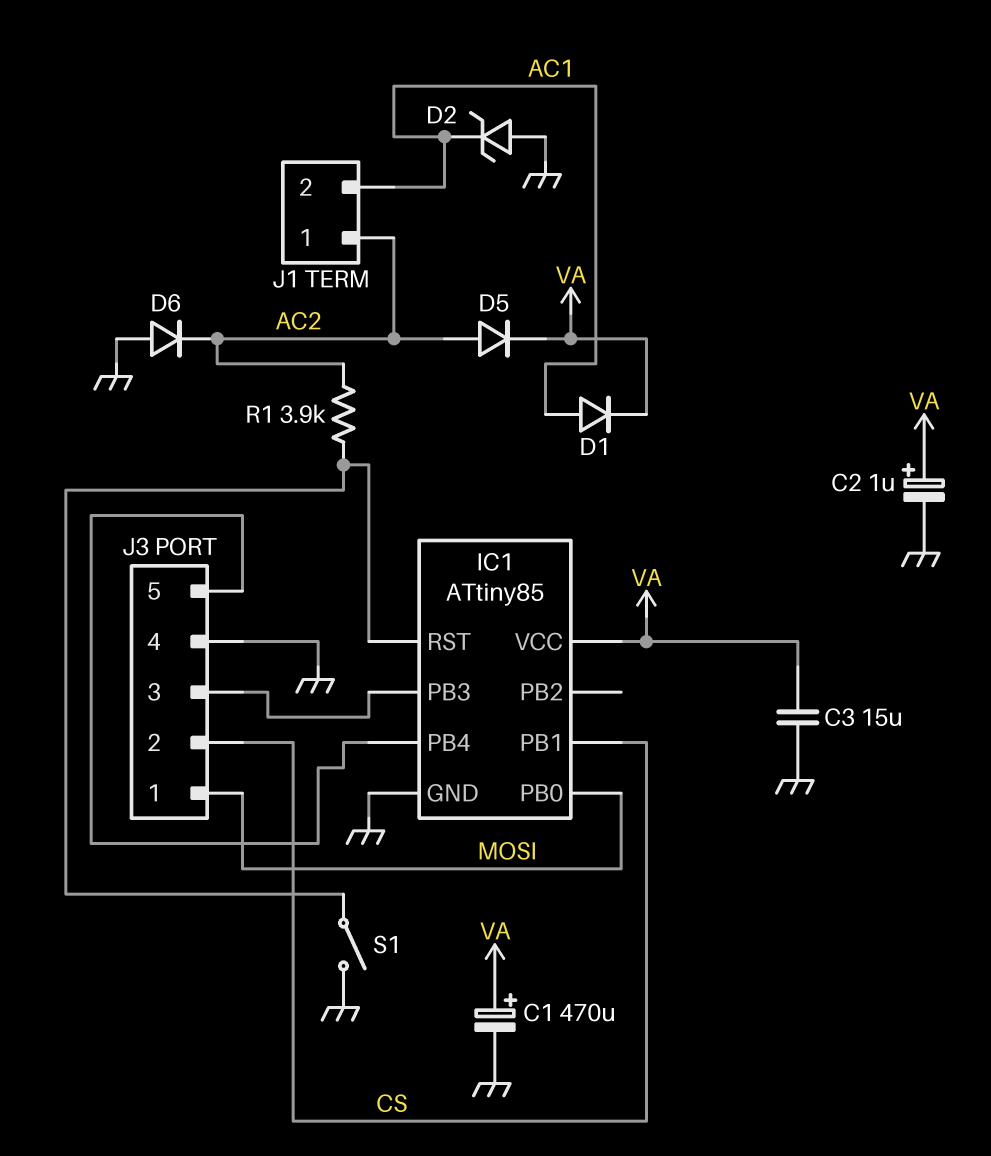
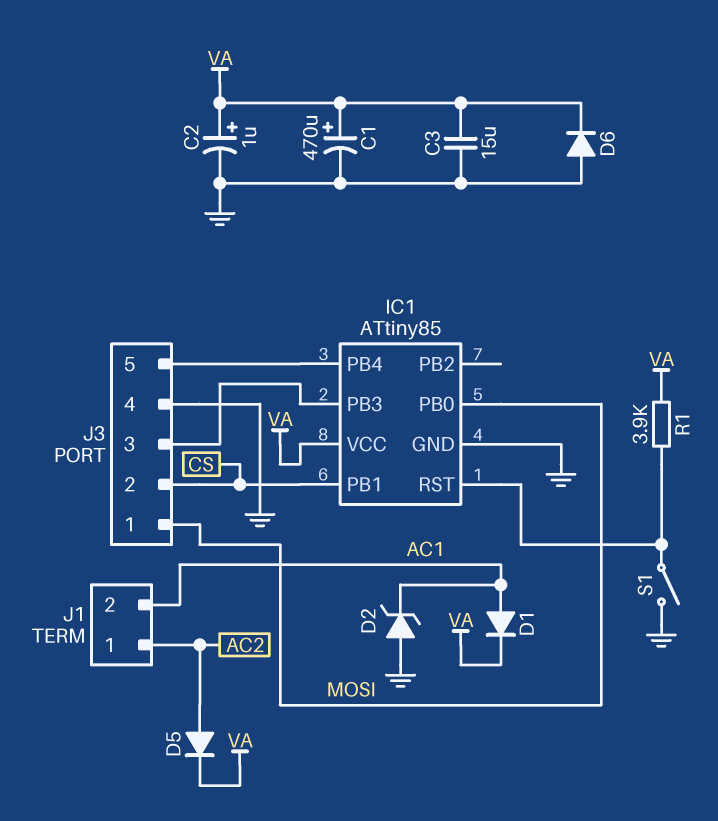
D6: diode (A GND, K AC2) -> diode (A GND, K VA)
R1: 3.9k (AC2, IC1/RST) -> 3.9k (IC1/RST, VA)

